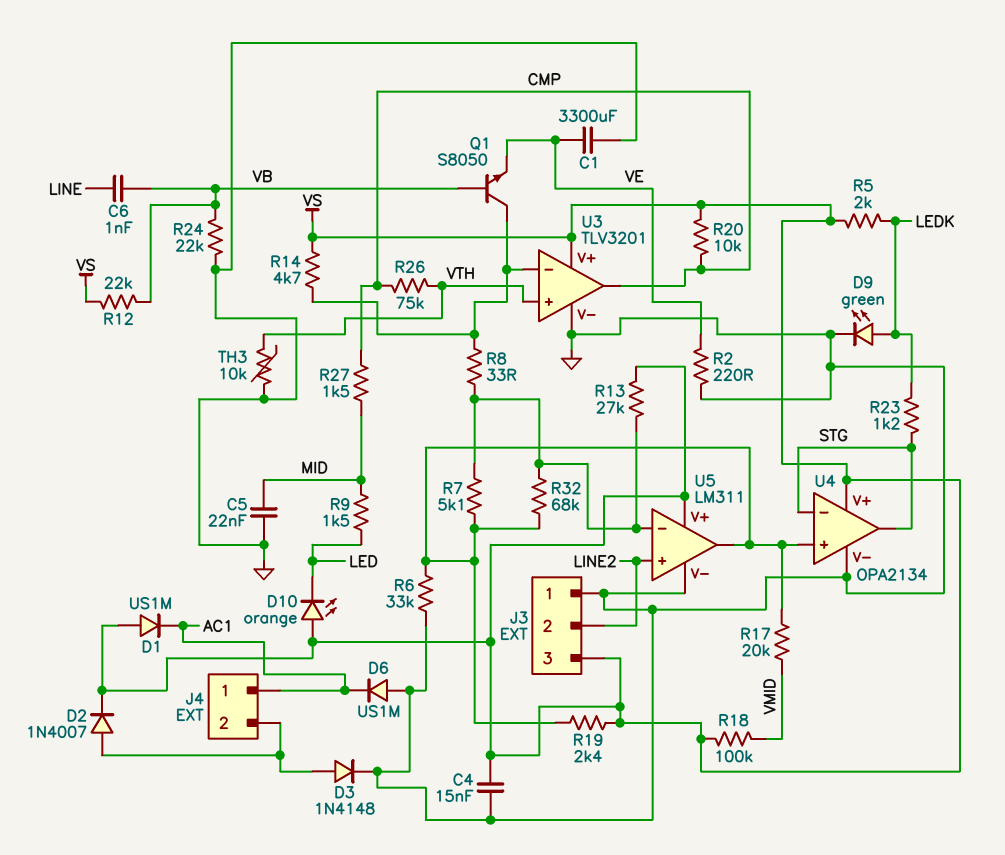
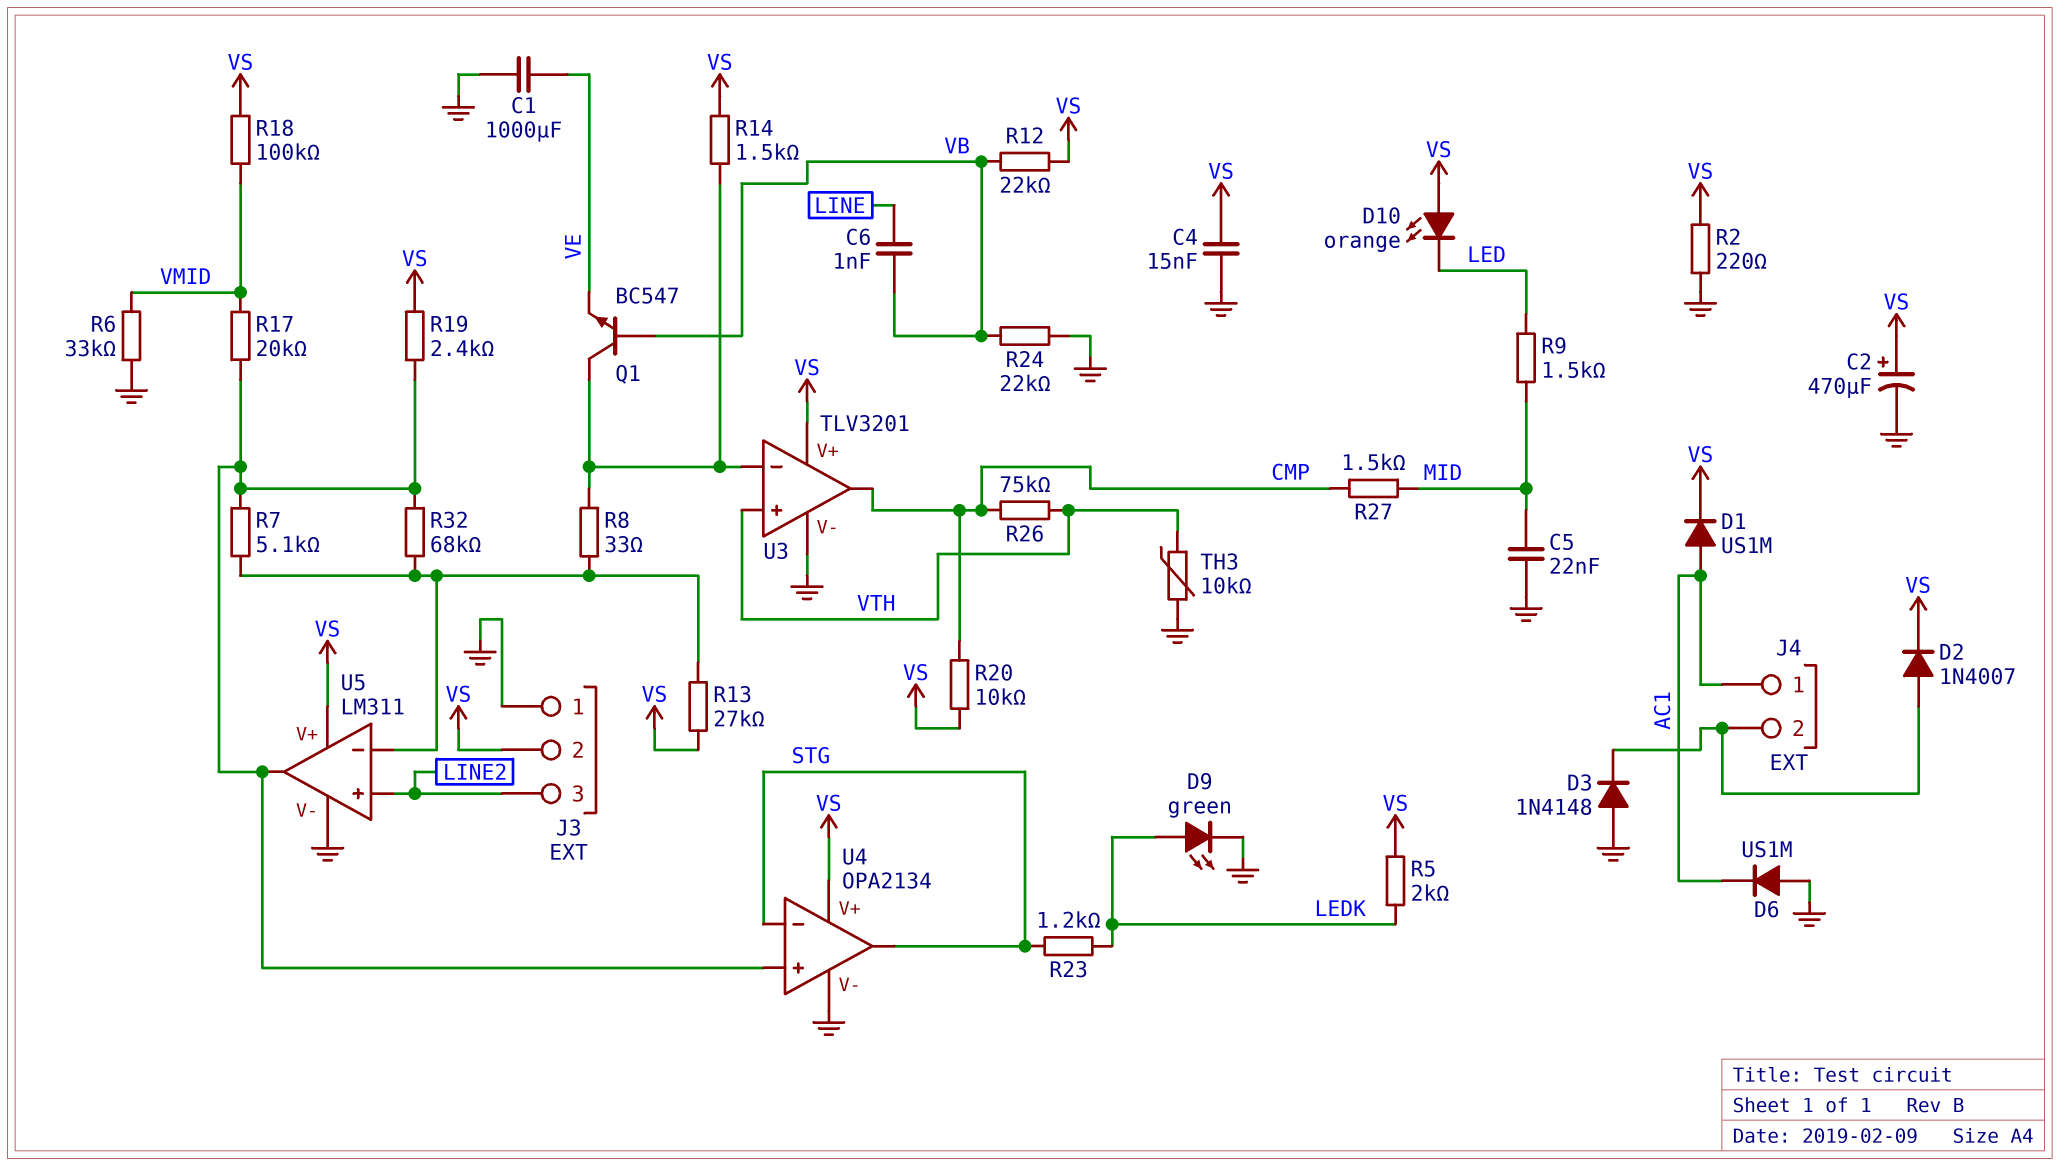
C1: 3300uF (GND, VE) -> 1000uF (GND, VE)
C2: none -> 470uF (plus VS, minus GND)
D1: diode US1M (A VS, K AC1) -> diode US1M (A AC1, K VS)
D3: diode 1N4148 (A J4/2, K GND) -> diode 1N4148 (A GND, K J4/2)
J3 pin 2: LINE2 -> VS
J3 pin 3: VS -> LINE2
Q1: NPN S8050 (B VB, C U3/in-, E VE) -> NPN BC547 (B VB, C U3/in-, E VE)
R2: 220 (GND, VE) -> 220 (GND, VS)
R6: 33k (GND, U4/in+) -> 33k (GND, VMID)
R14: 4.7k (U3/in-, VS) -> 1.5k (U3/in-, VS)

